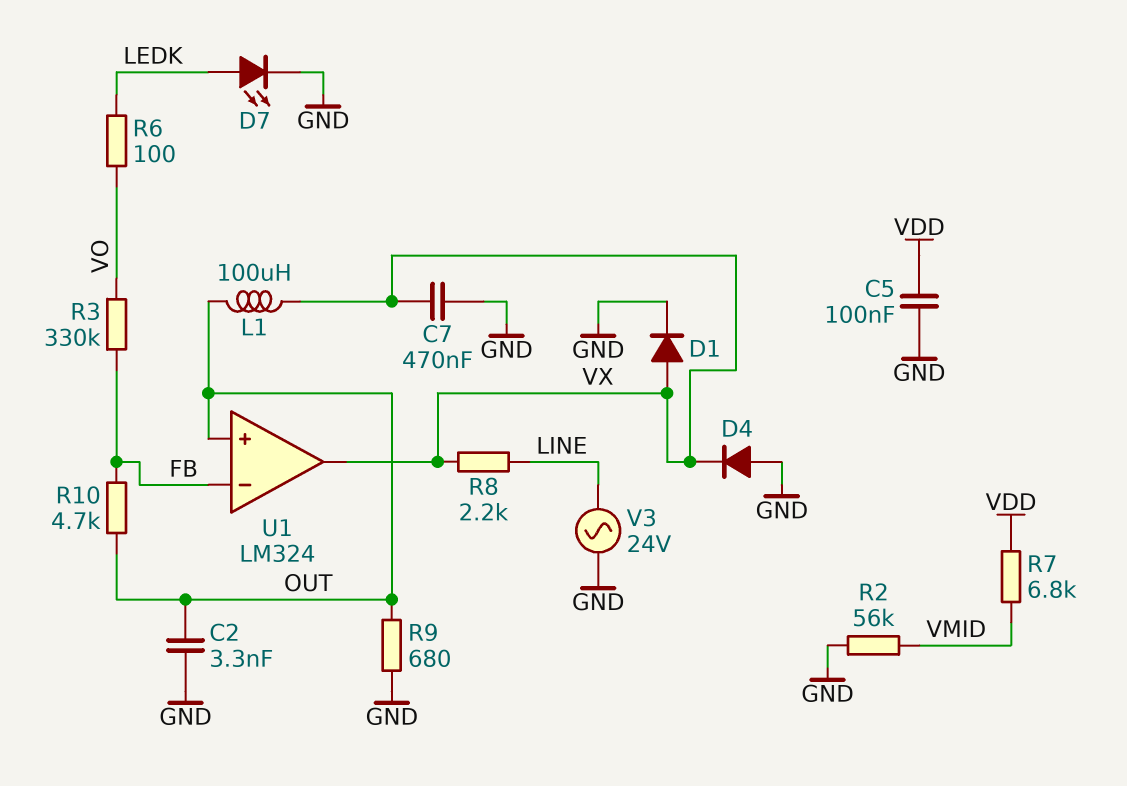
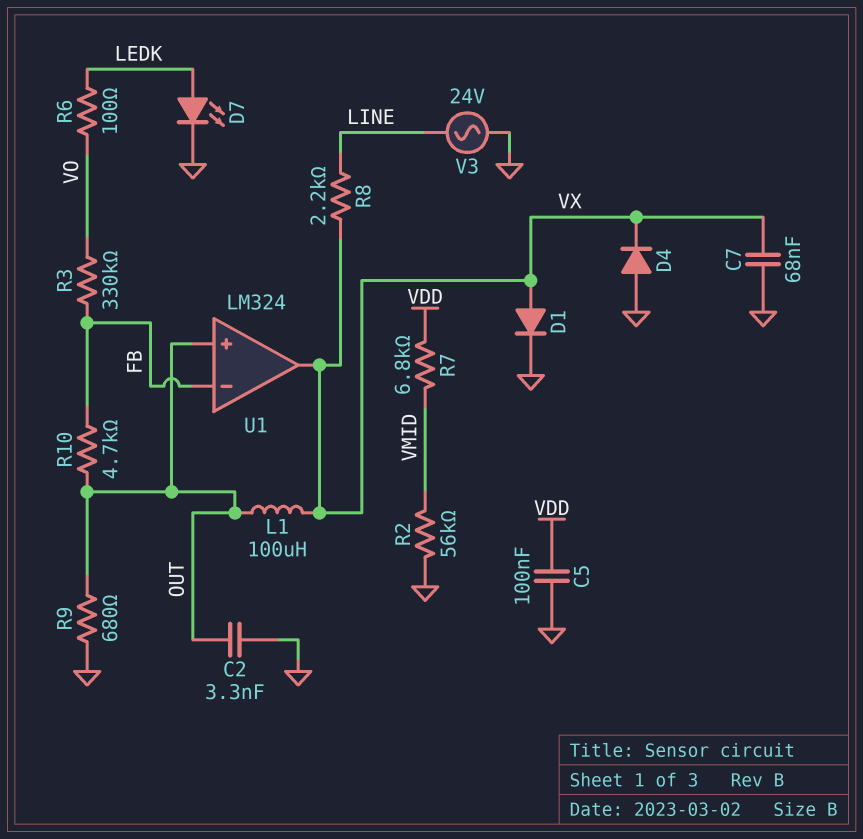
C7: 470nF (GND, VX) -> 68nF (GND, VX)

